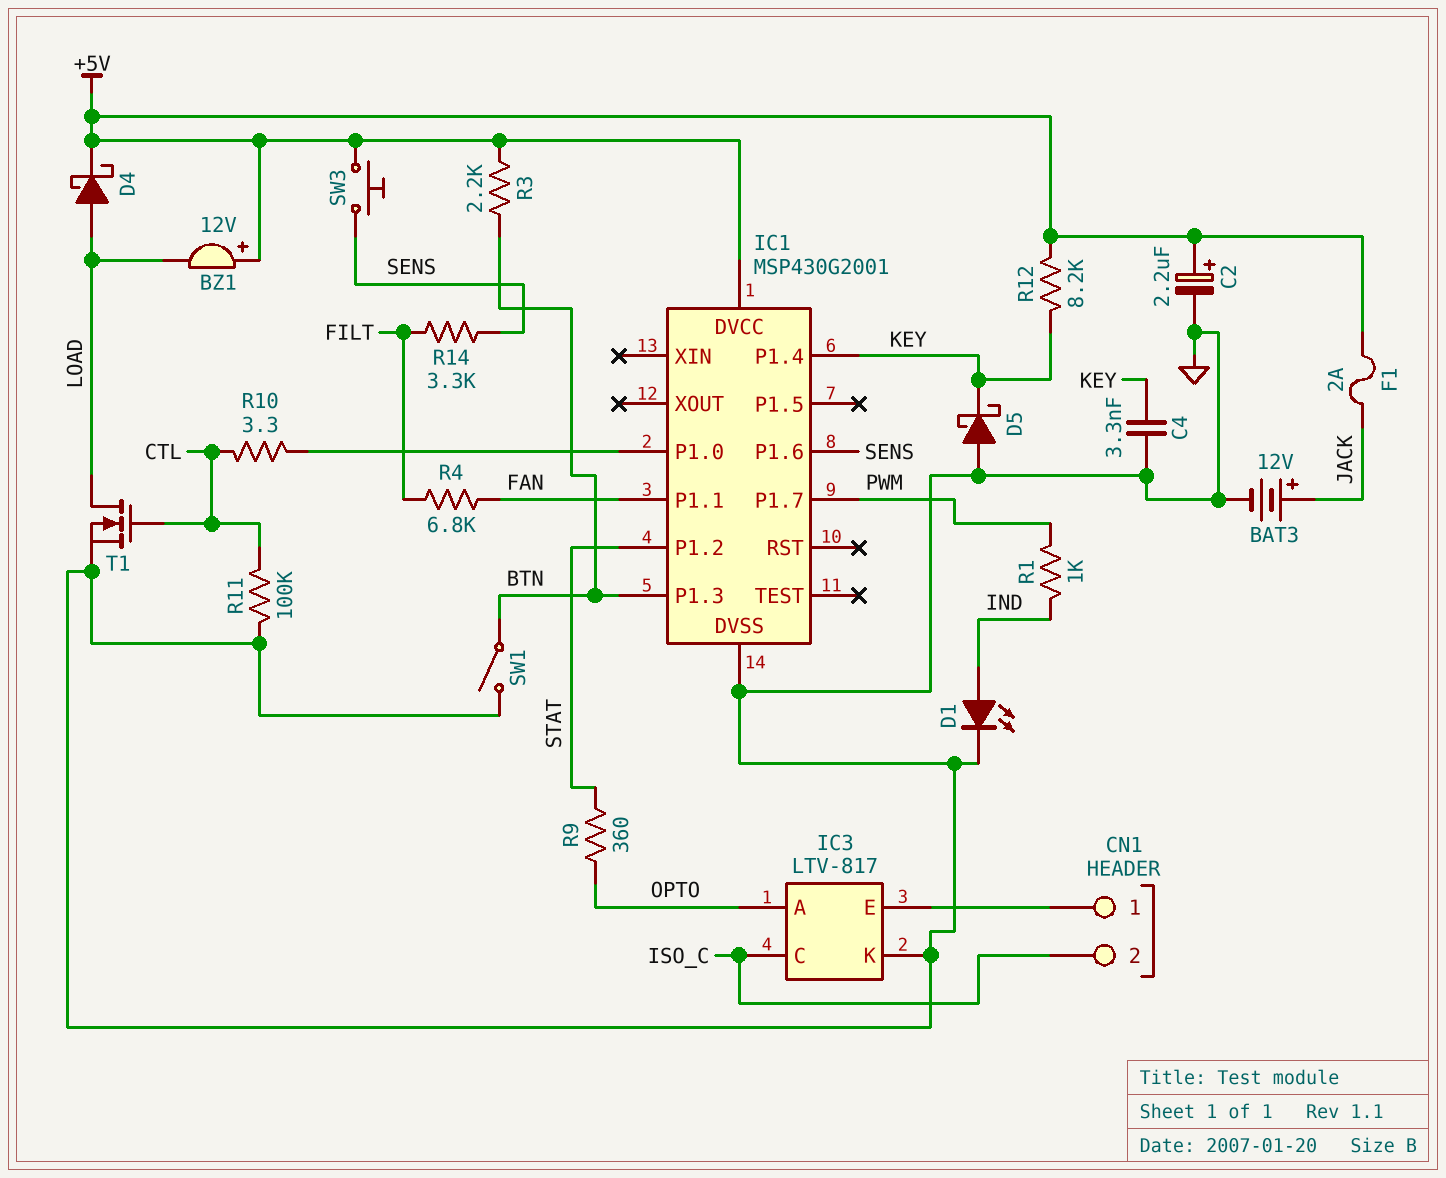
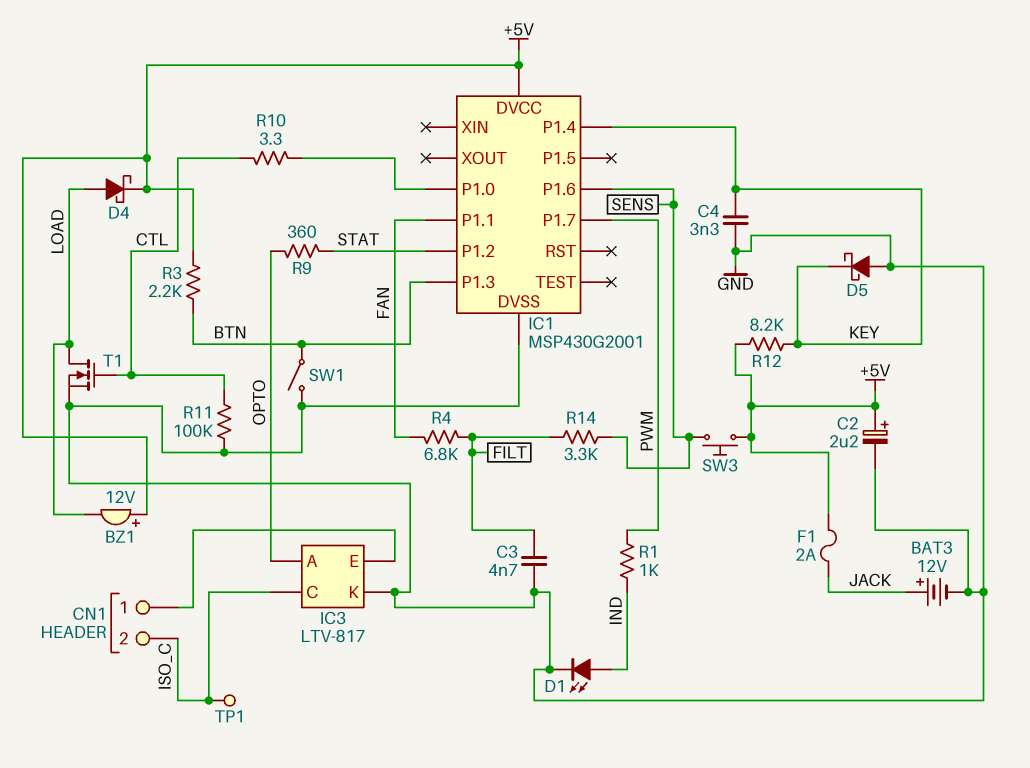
C3: none -> 4.7nF (FILT, GND)
TP1: none -> test point (ISO_C)

